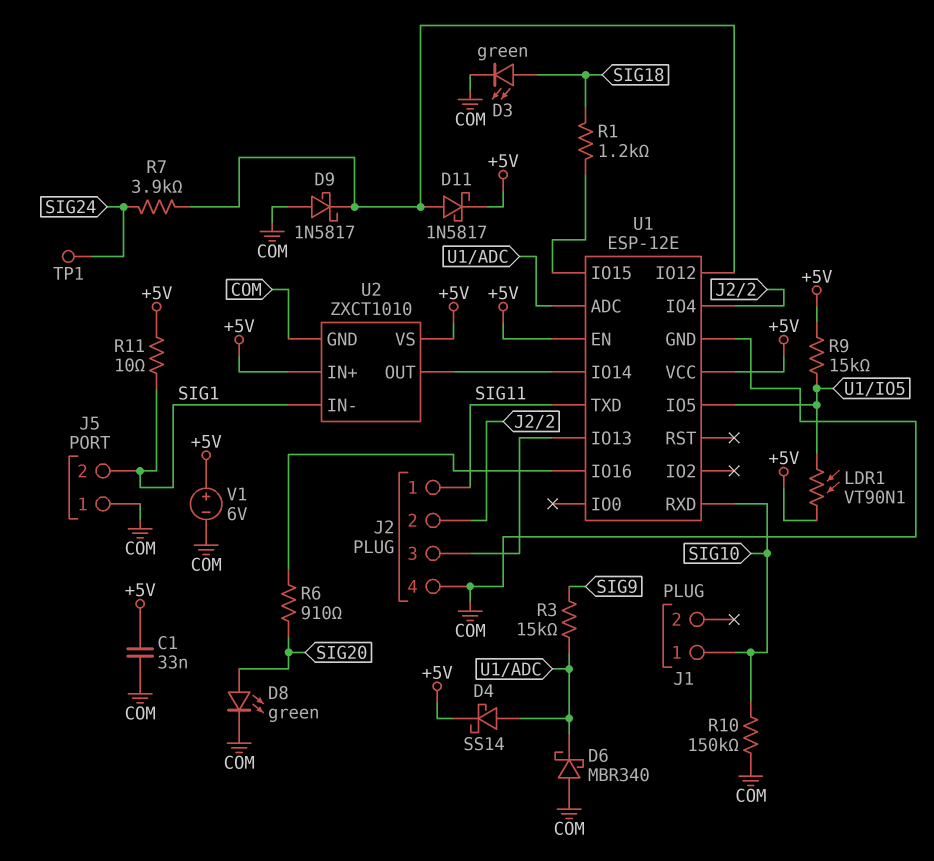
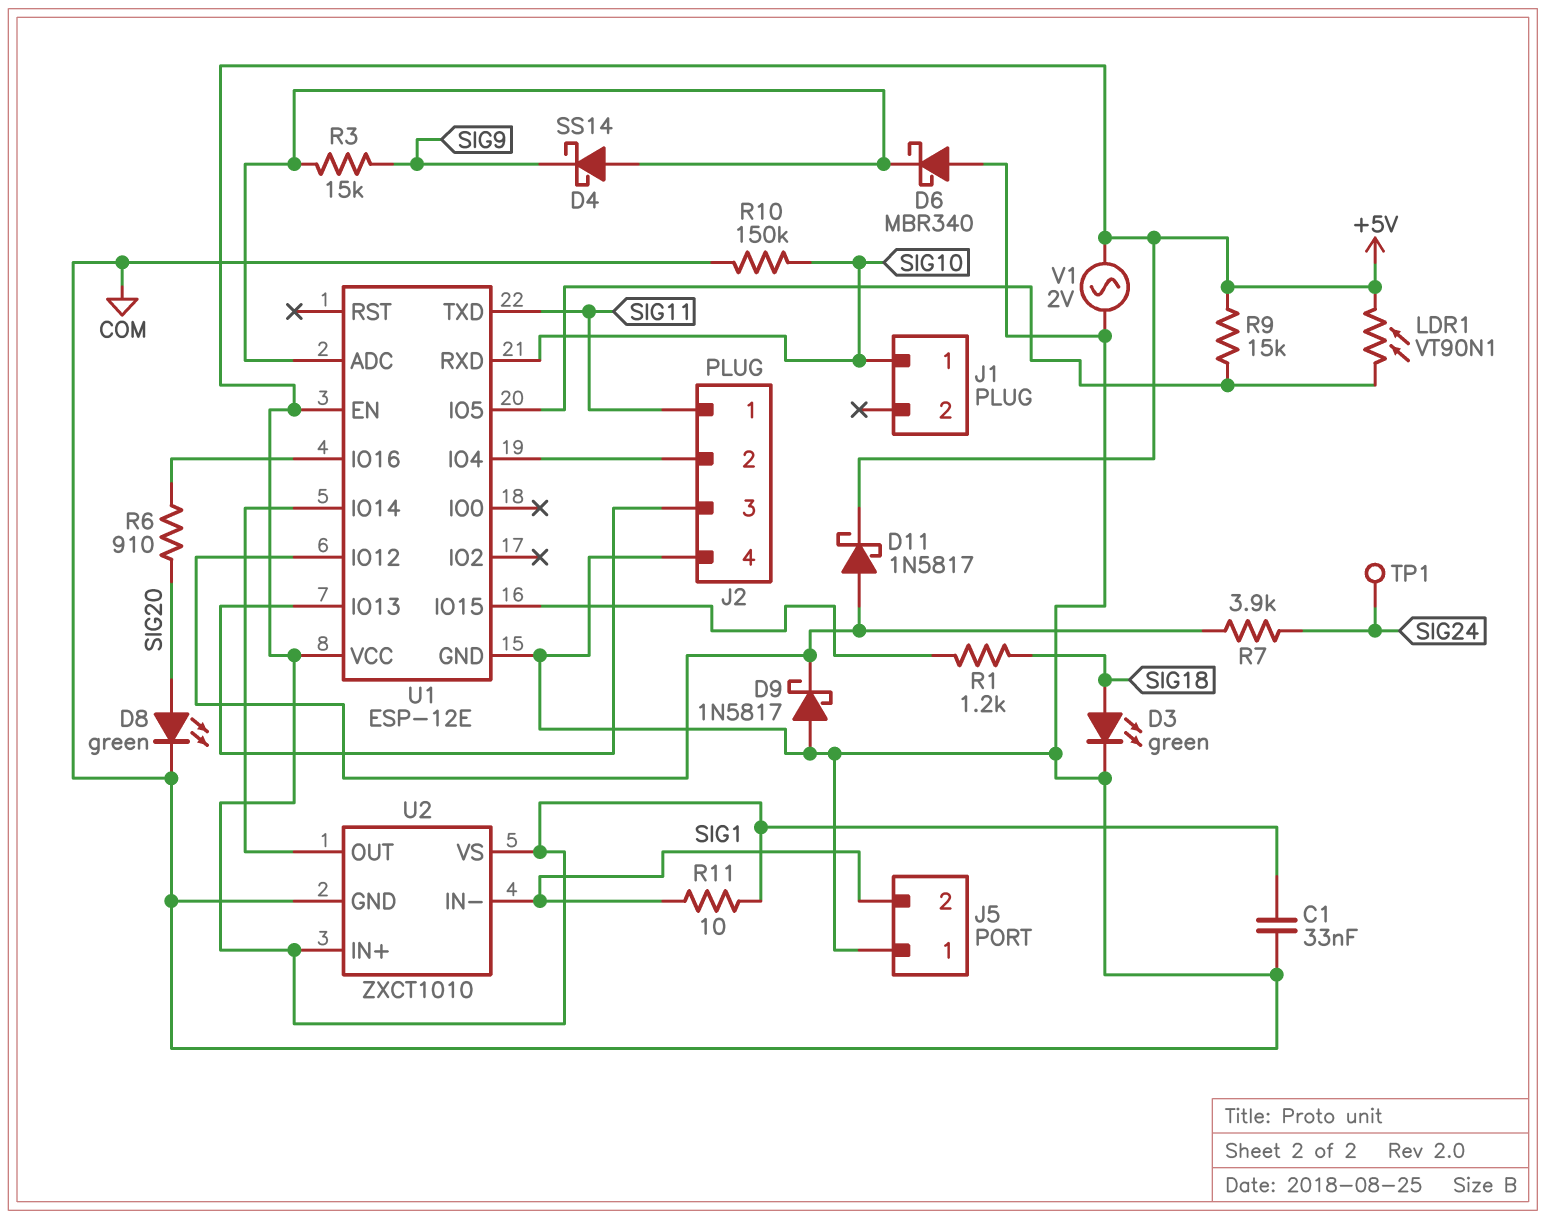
D4: schottky SS14 (A U1/ADC, K +5V) -> schottky SS14 (A U1/ADC, K SIG9)
V1: 6V (plus +5V, minus COM) -> AC 2V (+5V, COM)

